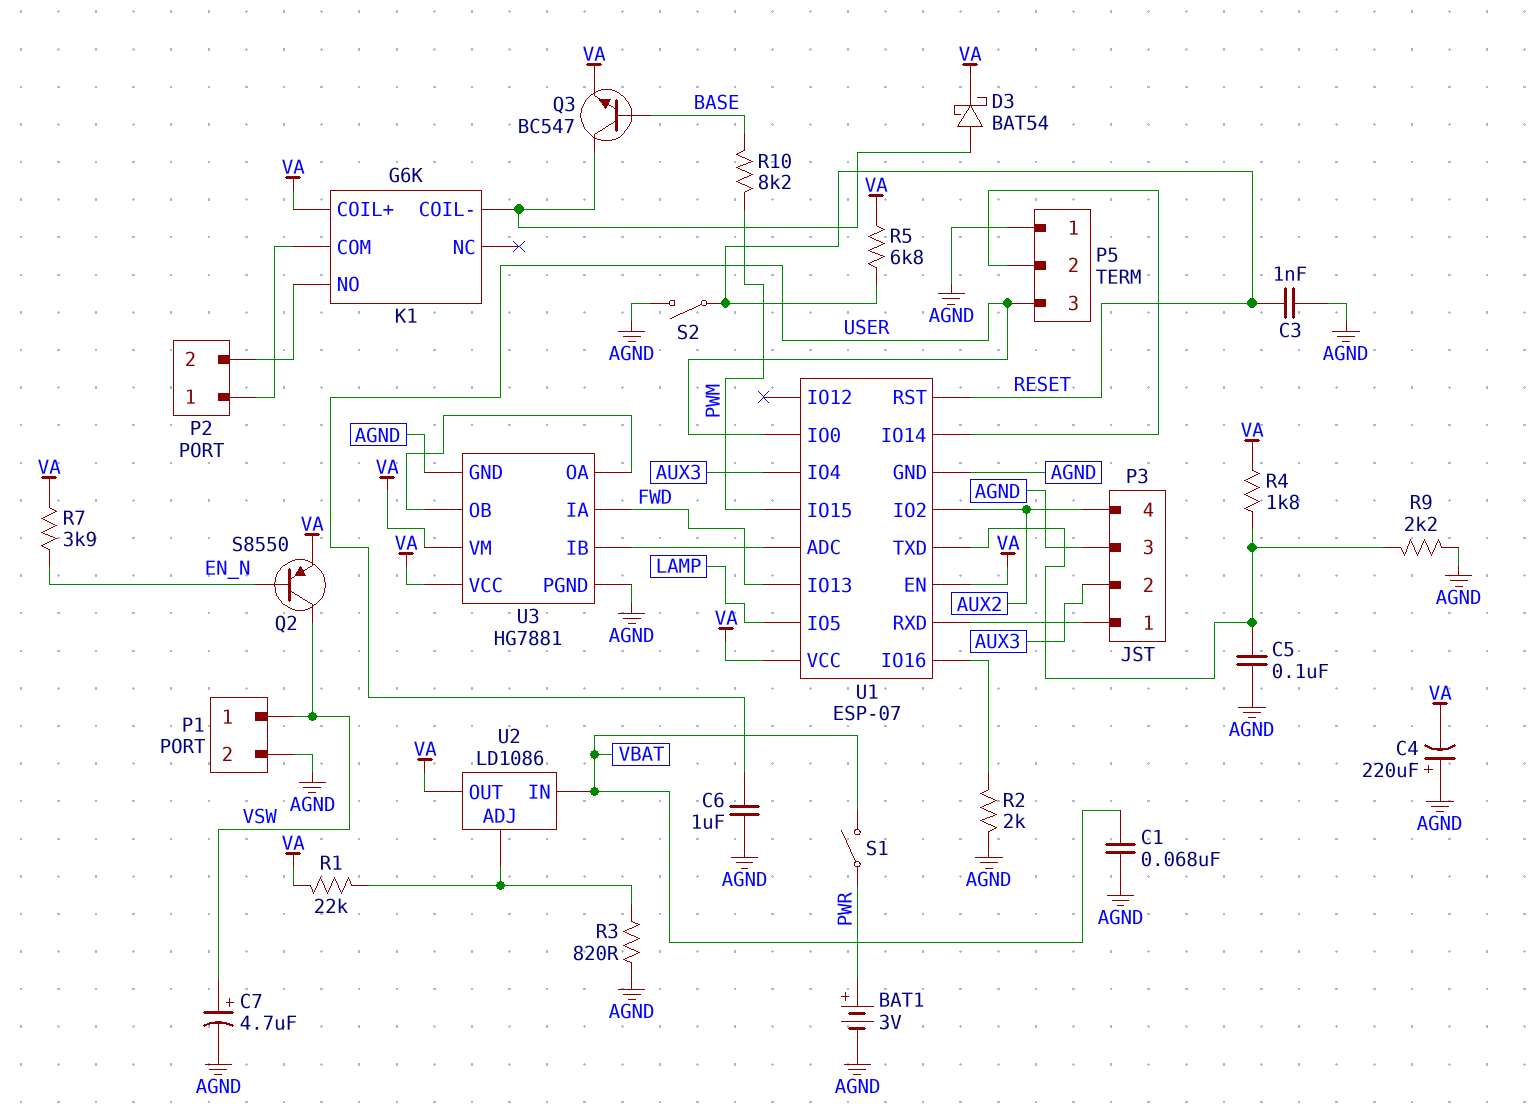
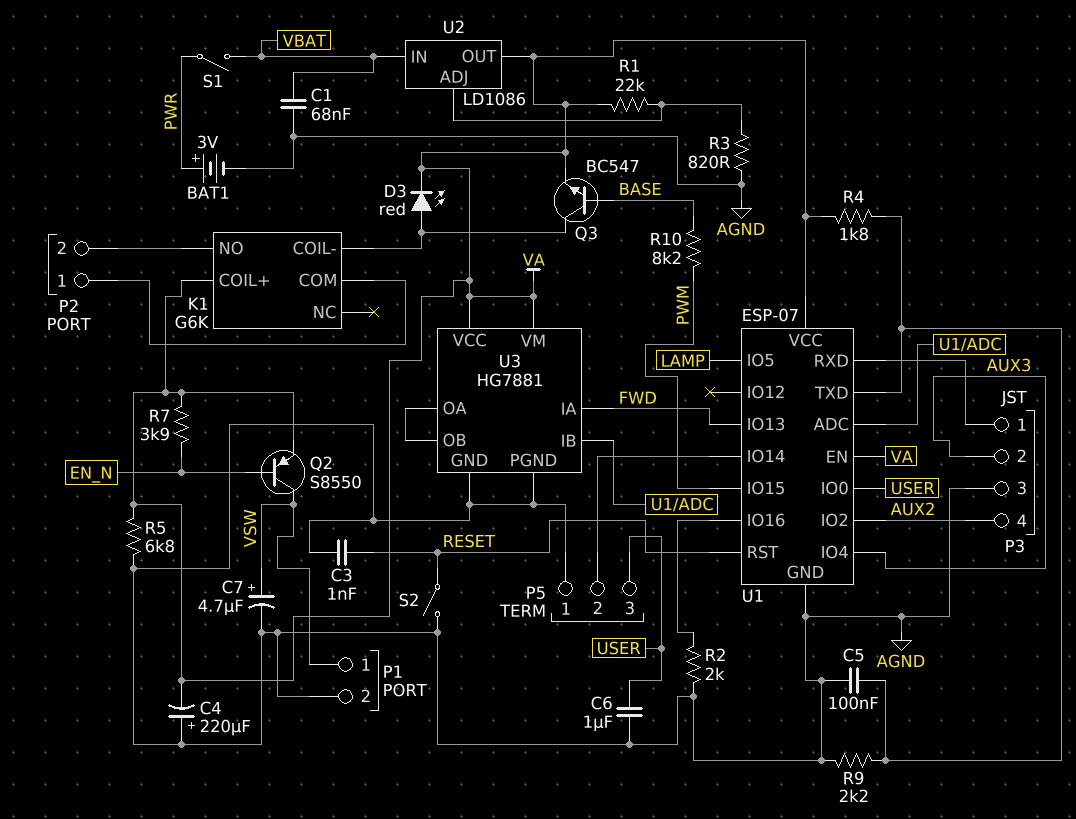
D3: schottky BAT54 (A K1/COIL-, K VA) -> LED red (A K1/COIL-, K VA)
R5: 6.8k (RESET, VA) -> 6.8k (AGND, VA)

